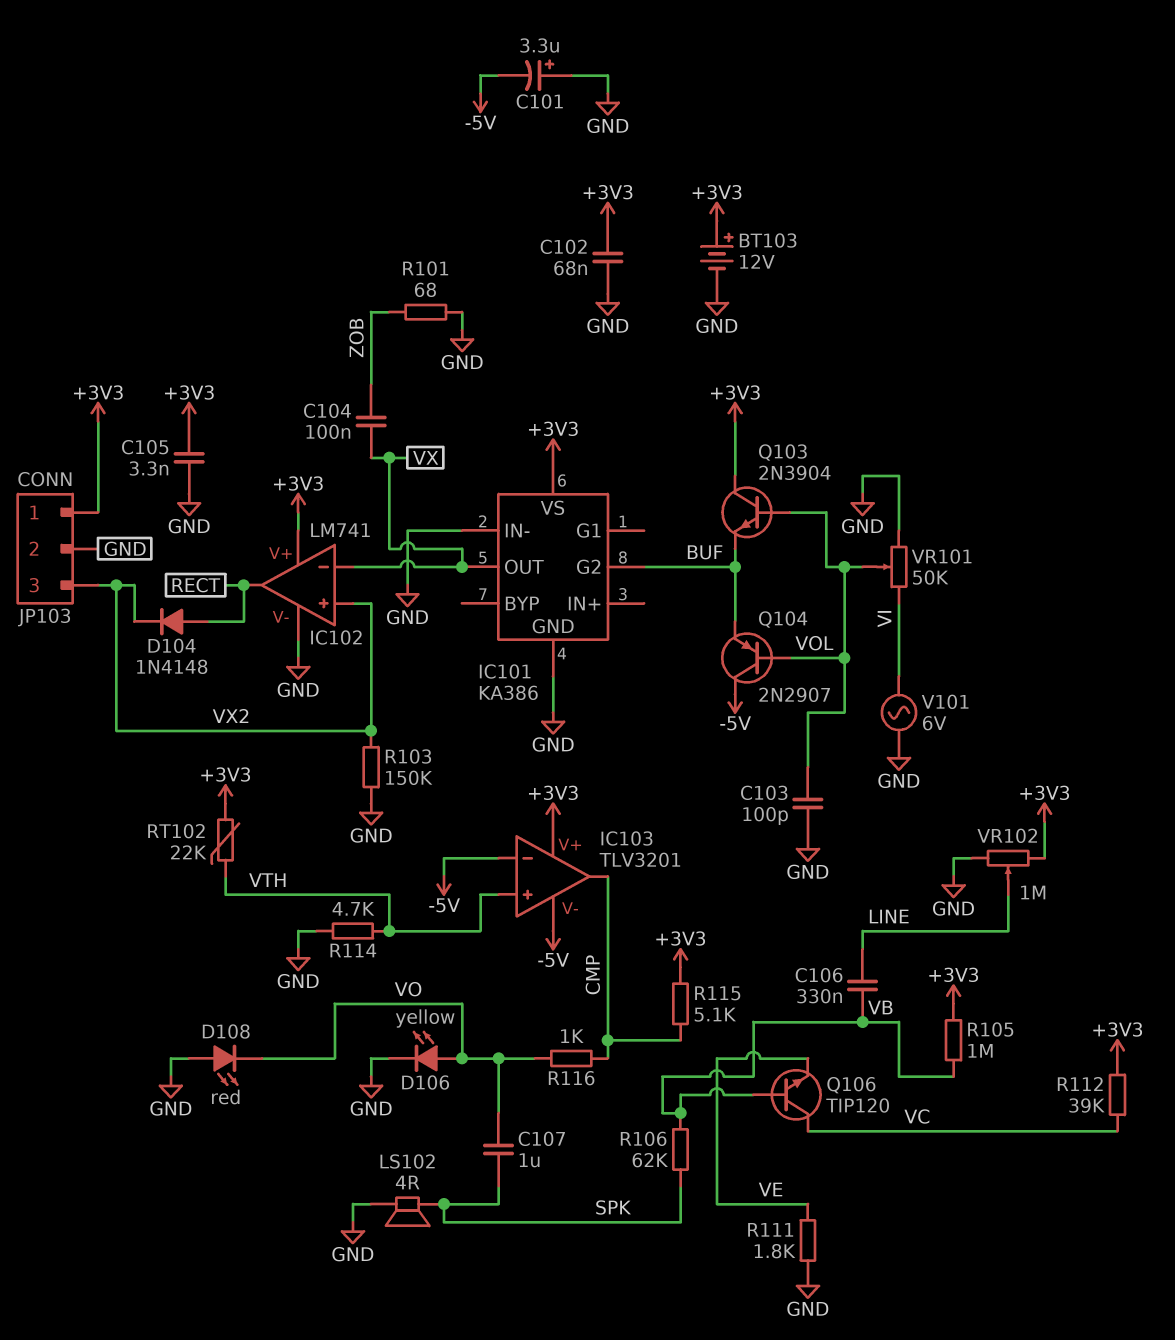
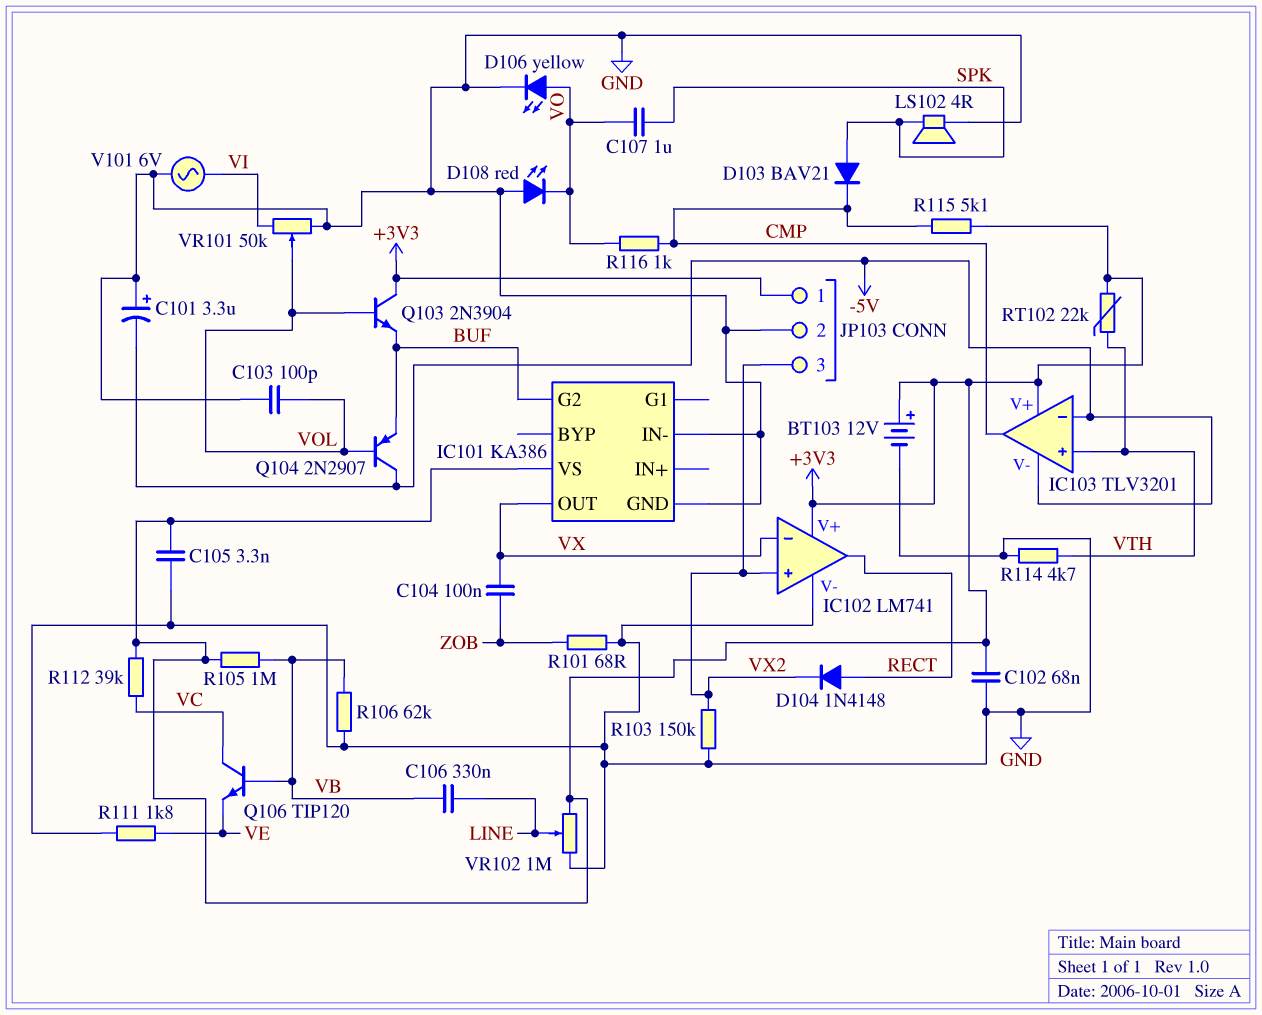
D103: none -> diode BAV21 (A SPK, K CMP)
R106: 62k (SPK, VB) -> 62k (GND, VB)

